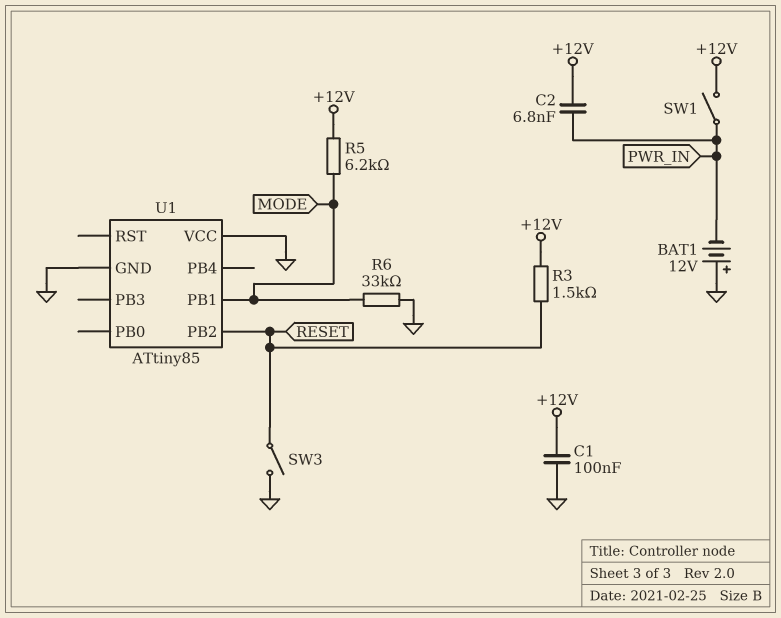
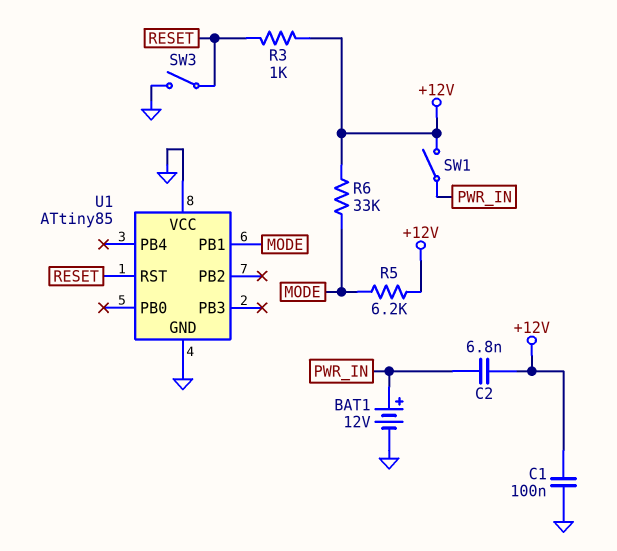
BAT1: 12V (plus GND, minus PWR_IN) -> 12V (plus PWR_IN, minus GND)
R3: 1.5k (+12V, RESET) -> 1k (+12V, RESET)
R6: 33k (GND, MODE) -> 33k (+12V, MODE)
U1 pin PB2: RESET -> none
U1 pin RST: none -> RESET

